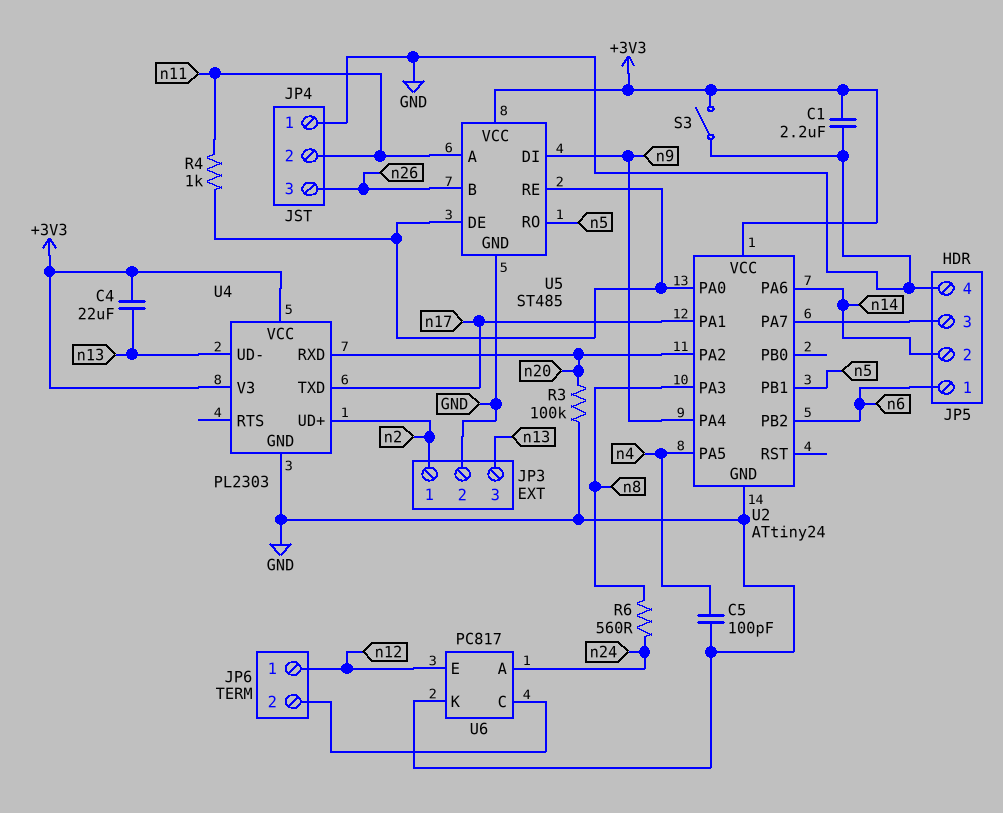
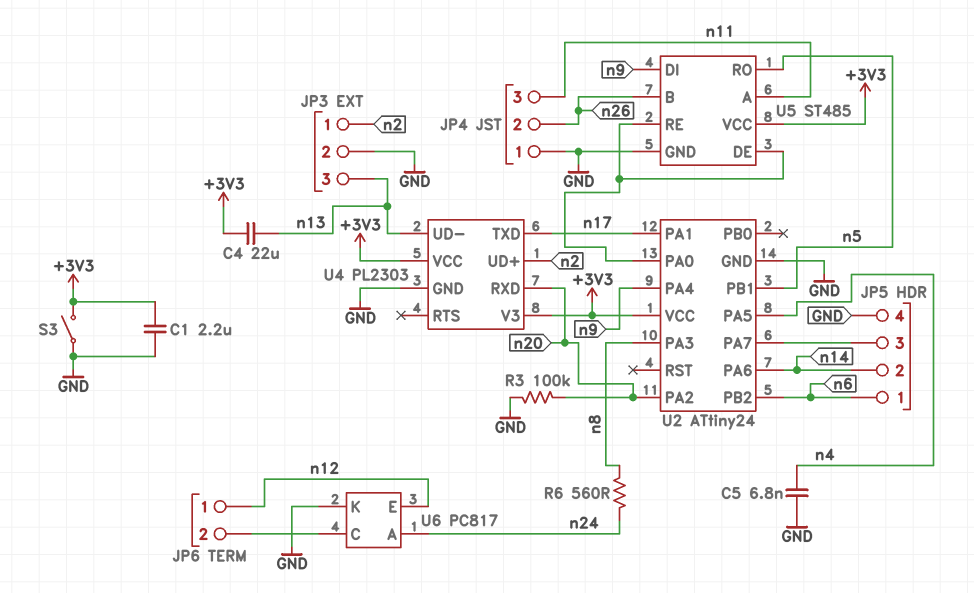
C5: 100pF (GND, n4) -> 6.8nF (GND, n4)
JP4 pin 2: n11 -> n26
JP4 pin 3: n26 -> n11
R4: 1k (U2/PA0, n11) -> none

